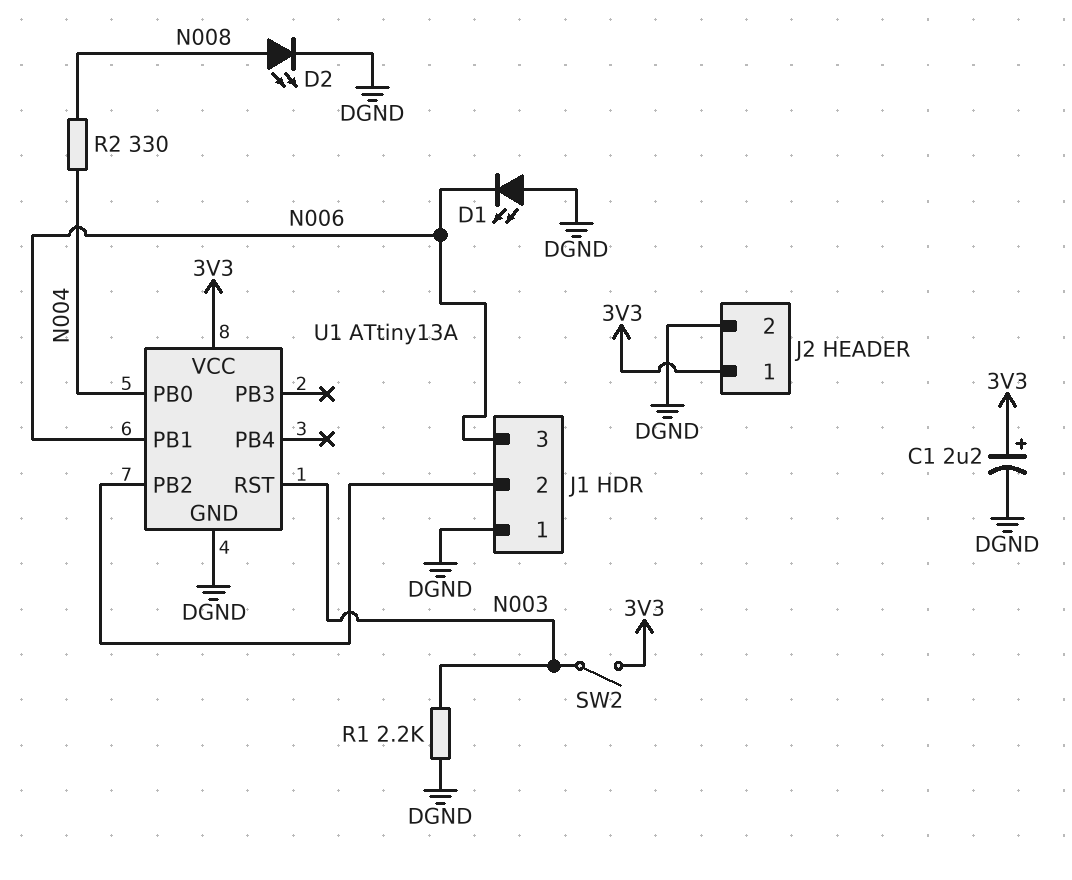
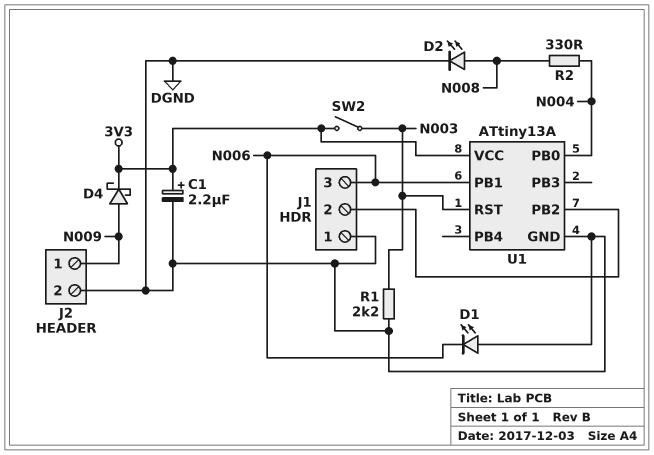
D4: none -> schottky (A N009, K 3V3)
J2 pin 1: 3V3 -> N009

